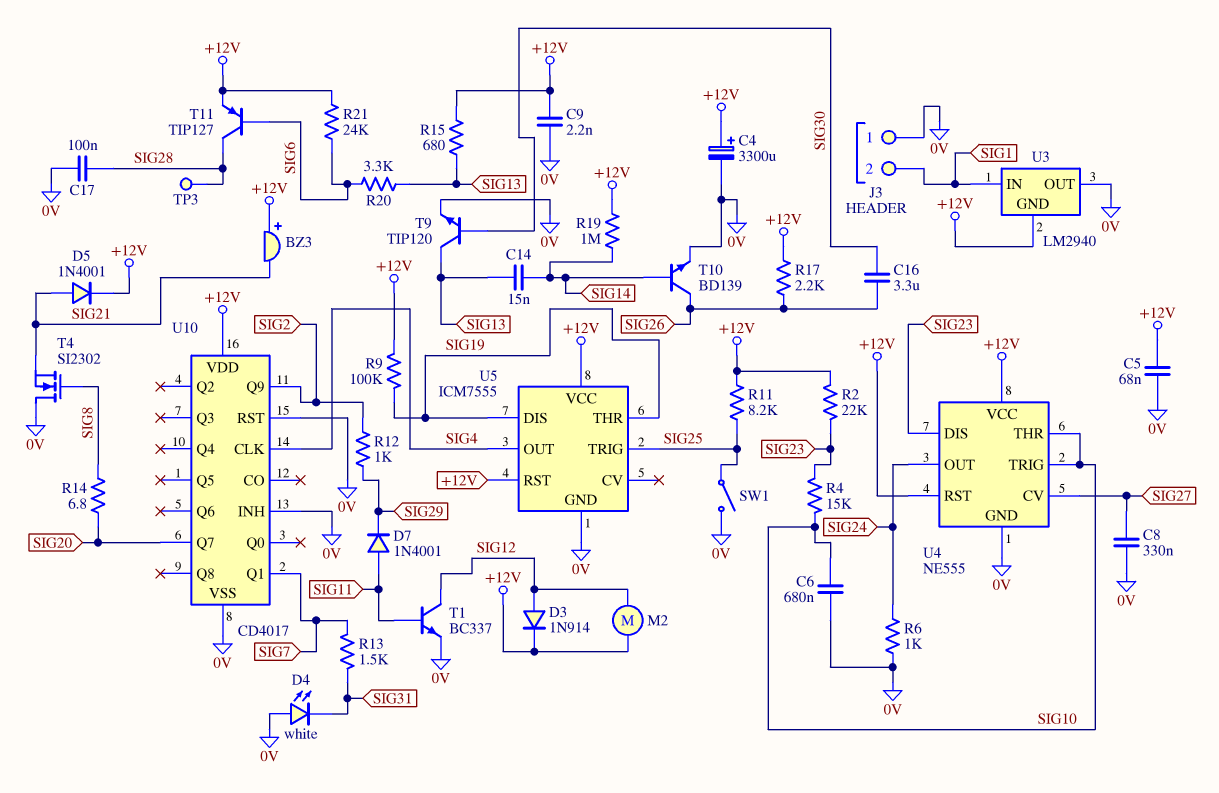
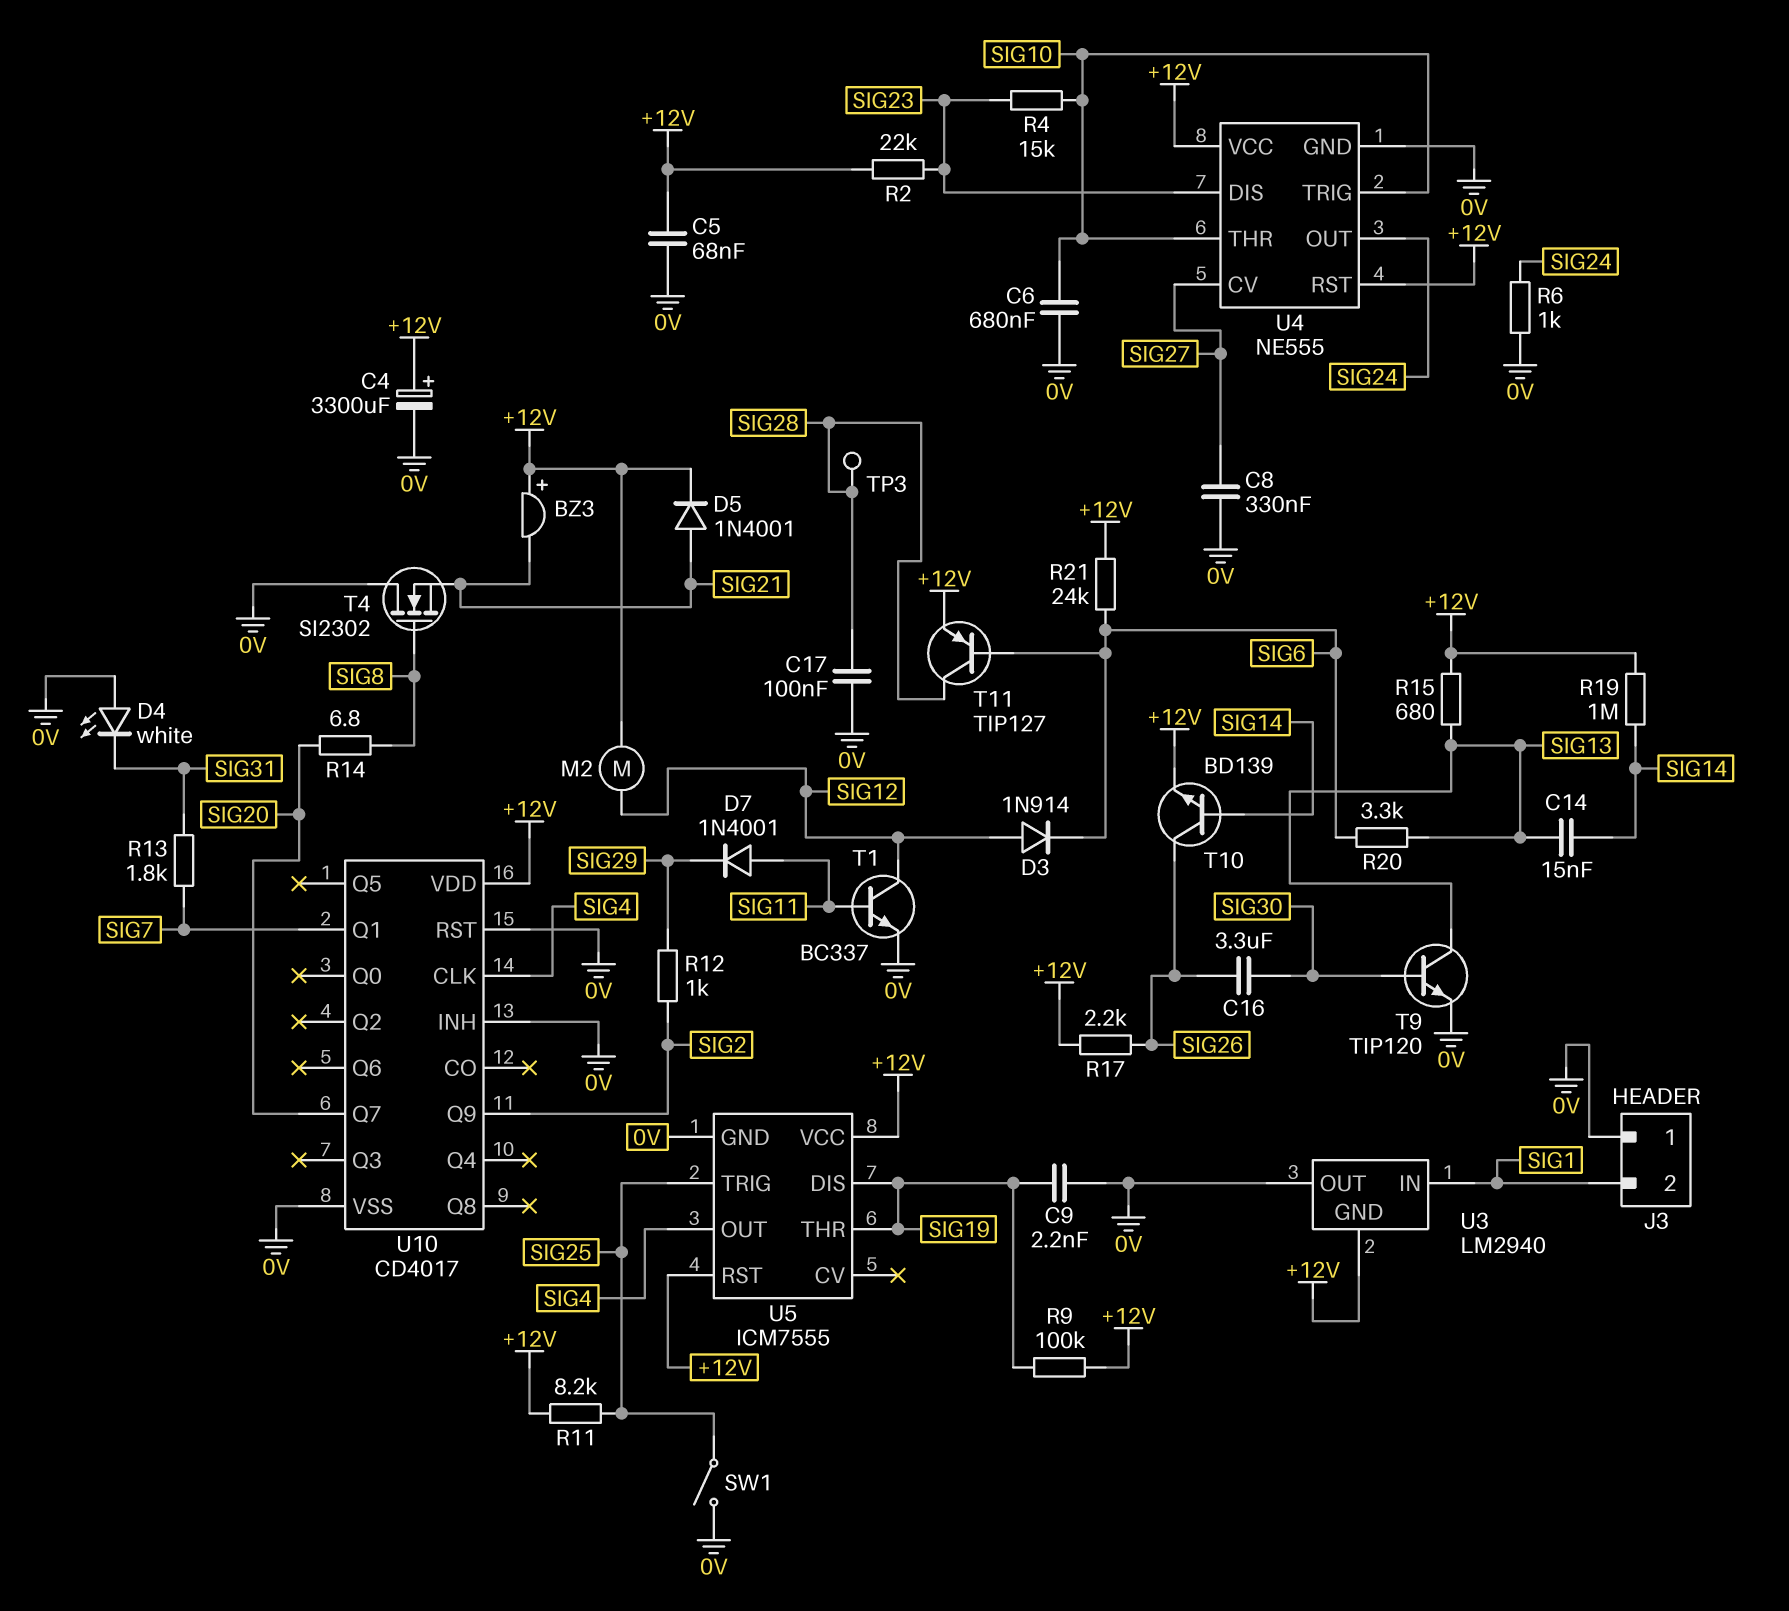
C9: 2.2nF (+12V, 0V) -> 2.2nF (0V, SIG19)
D3: diode 1N914 (A SIG12, K +12V) -> diode 1N914 (A SIG12, K SIG6)
R13: 1.5k (SIG7, SIG31) -> 1.8k (SIG7, SIG31)
T10: NPN BD139 (B SIG14, C SIG26, E 0V) -> NPN BD139 (B SIG14, C SIG26, E +12V)

